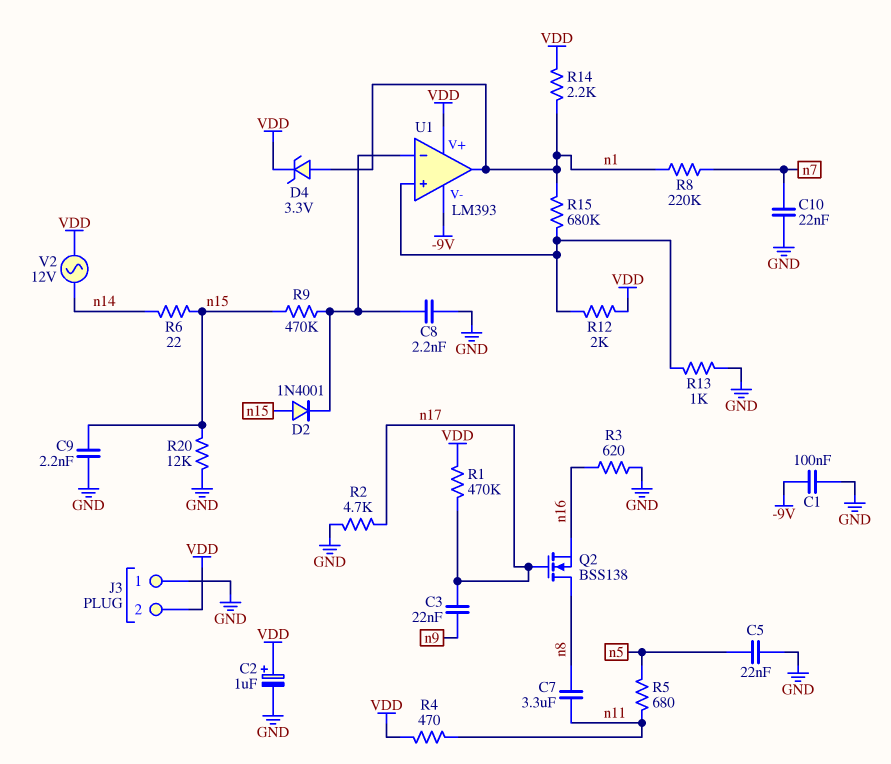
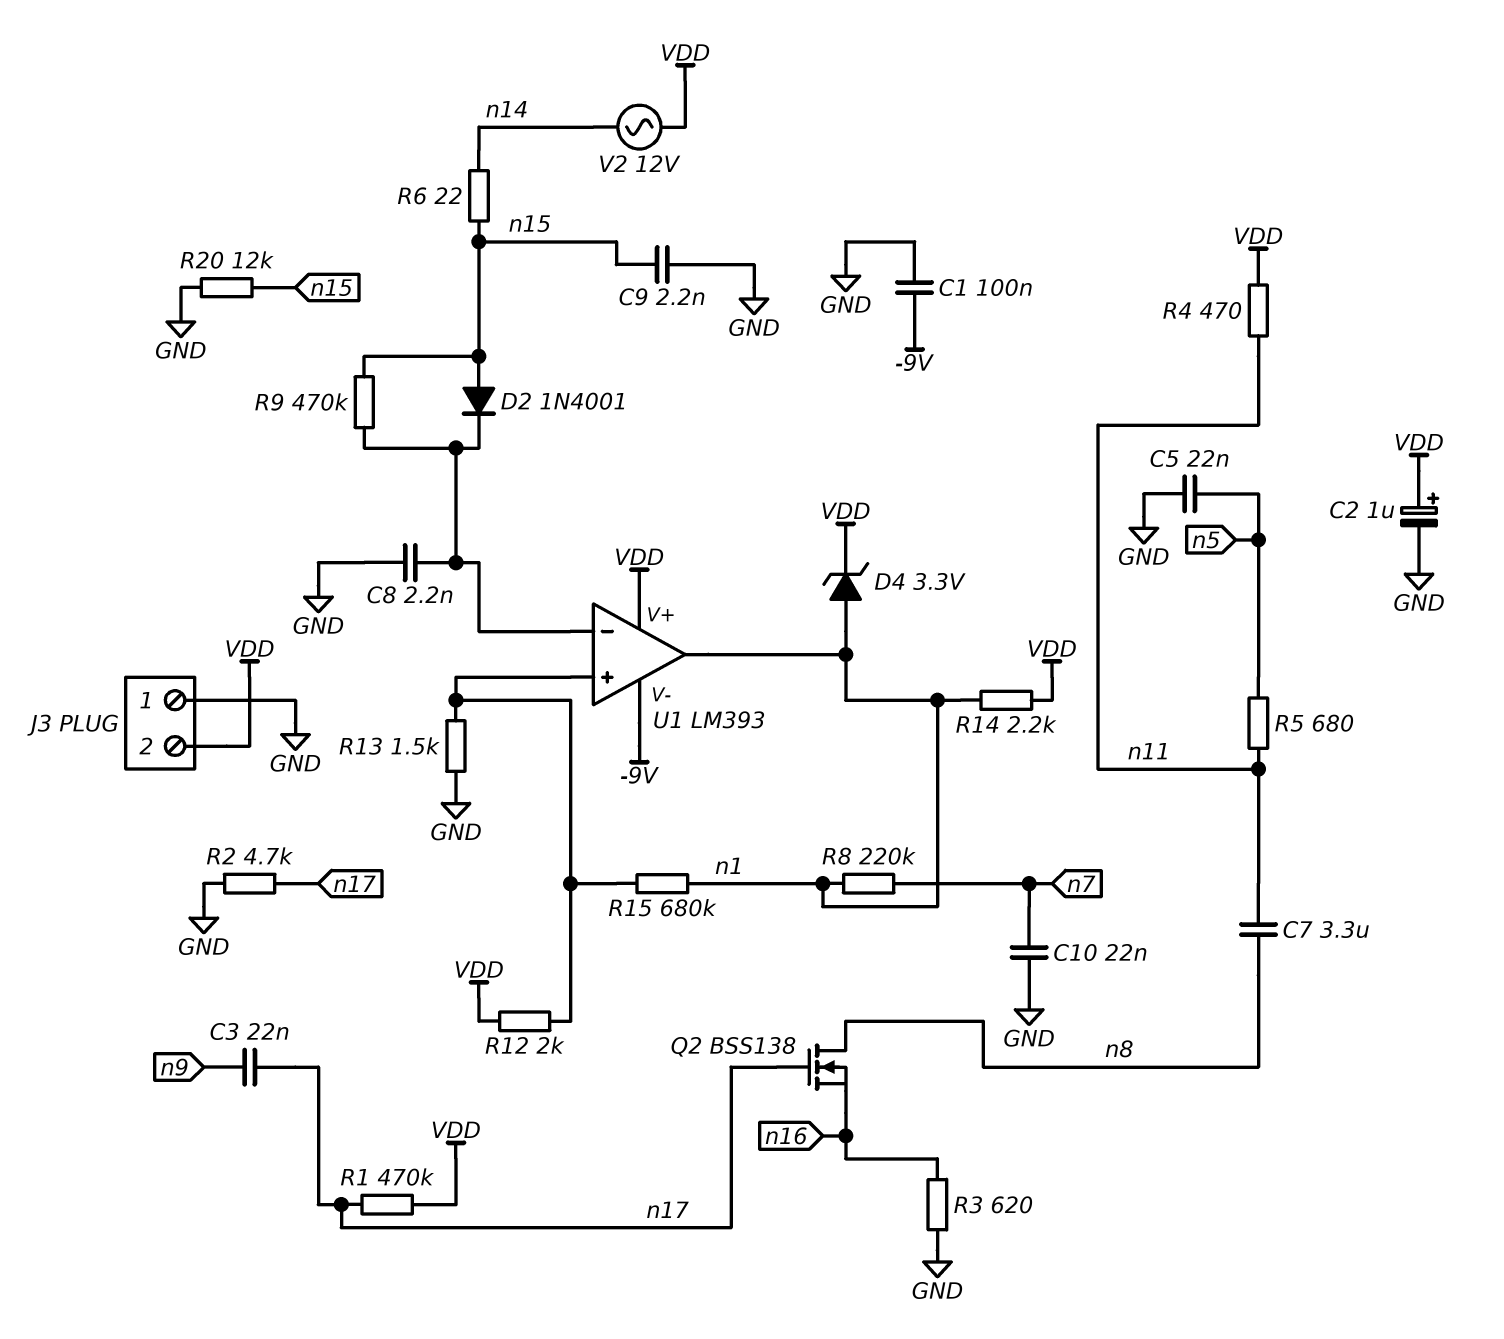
R13: 1k (GND, U1/in+) -> 1.5k (GND, U1/in+)

